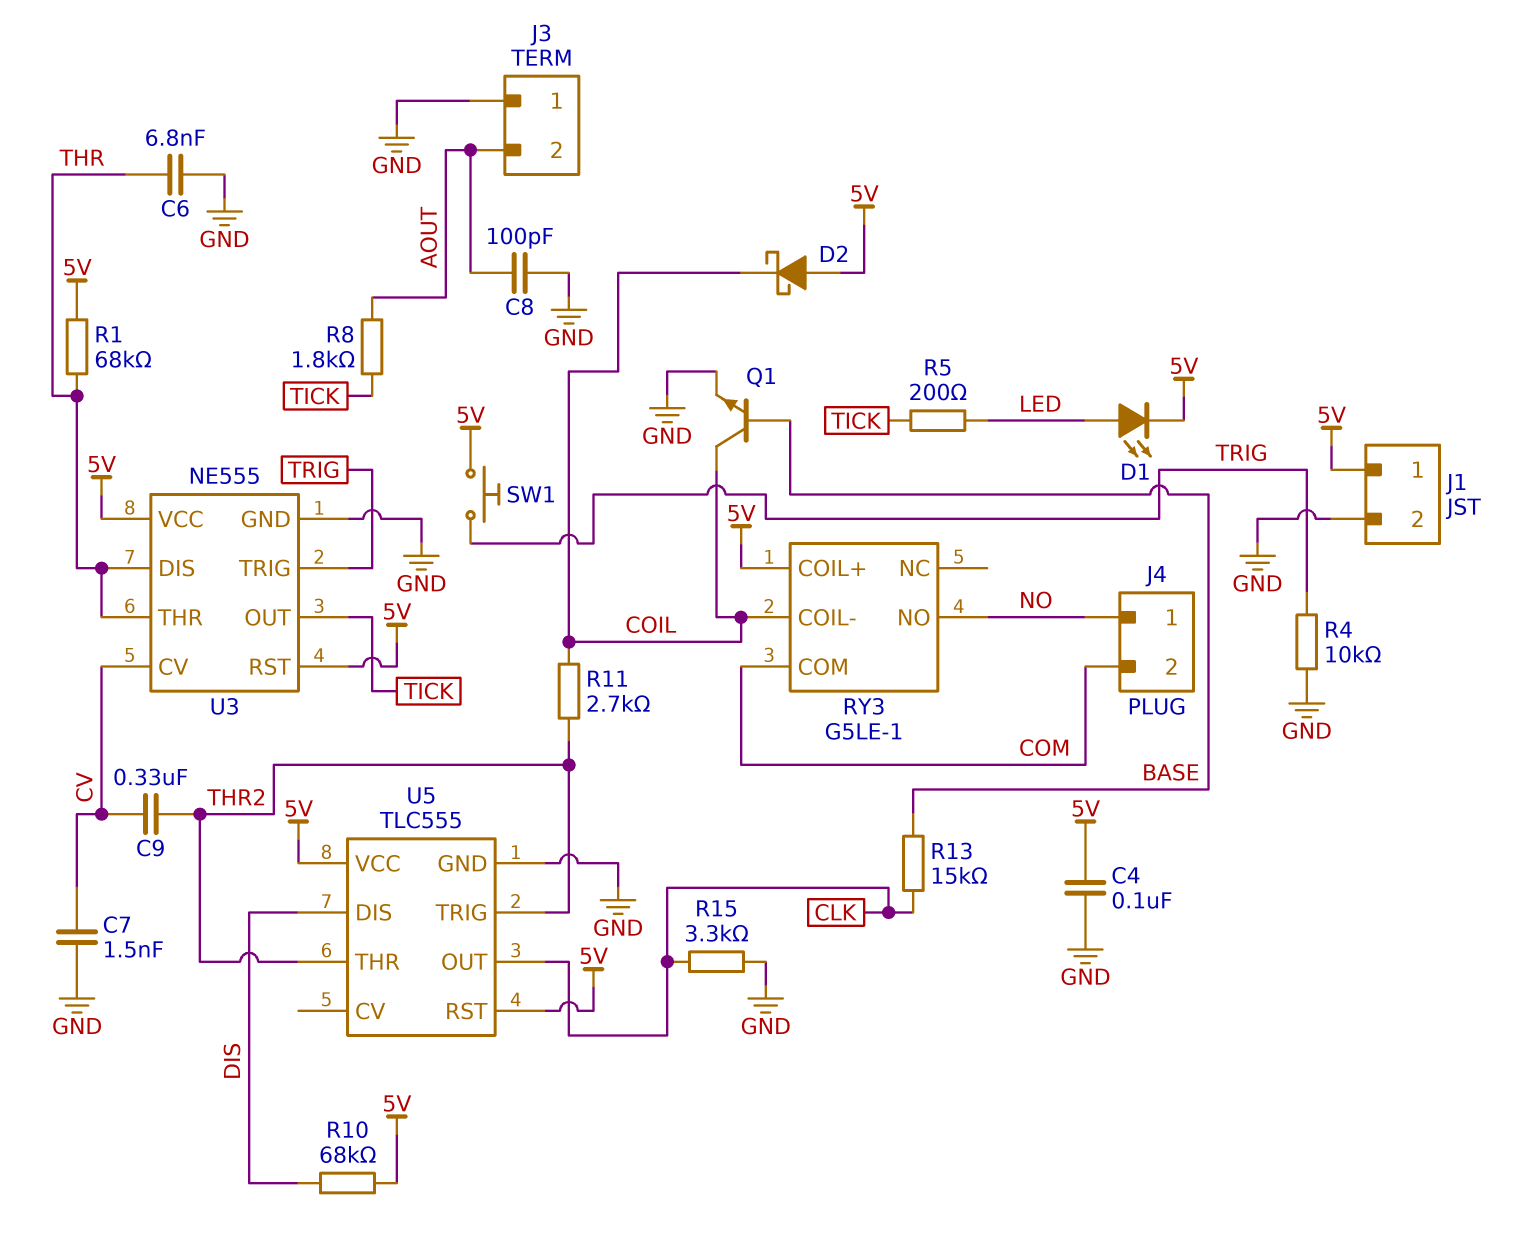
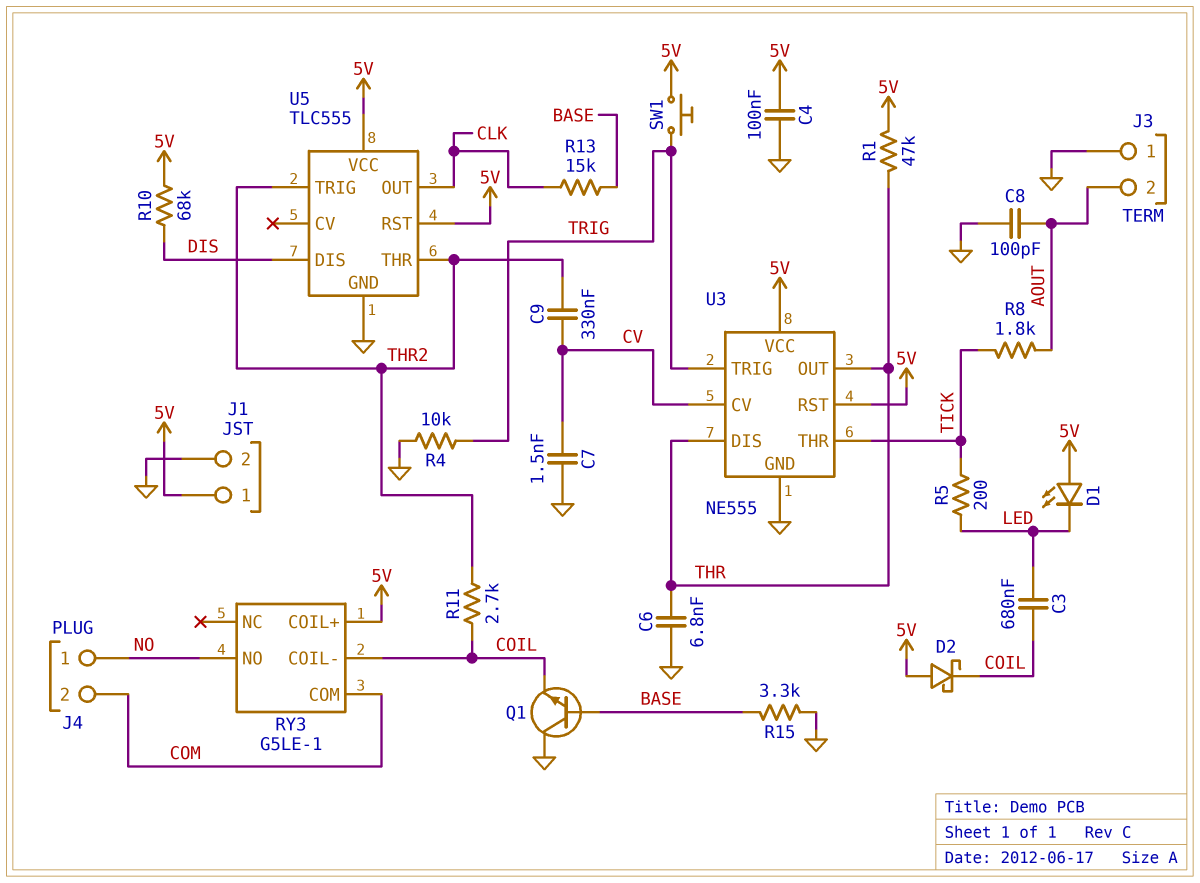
C3: none -> 680nF (COIL, LED)
D1: LED (A LED, K 5V) -> LED (A 5V, K LED)
Q1: NPN (B BASE, C COIL, E GND) -> NPN (B BASE, C GND, E COIL)
R1: 68k (5V, THR) -> 47k (5V, THR)
R15: 3.3k (CLK, GND) -> 3.3k (BASE, GND)
U3 pin OUT: TICK -> THR
U3 pin THR: THR -> TICK

